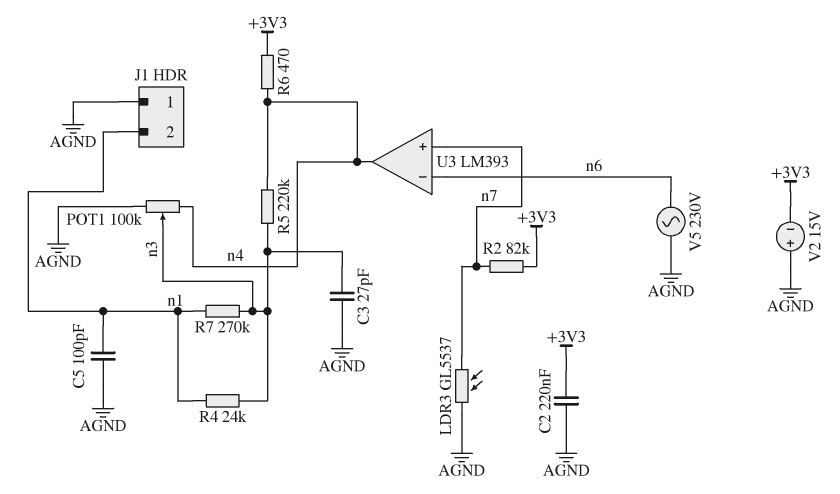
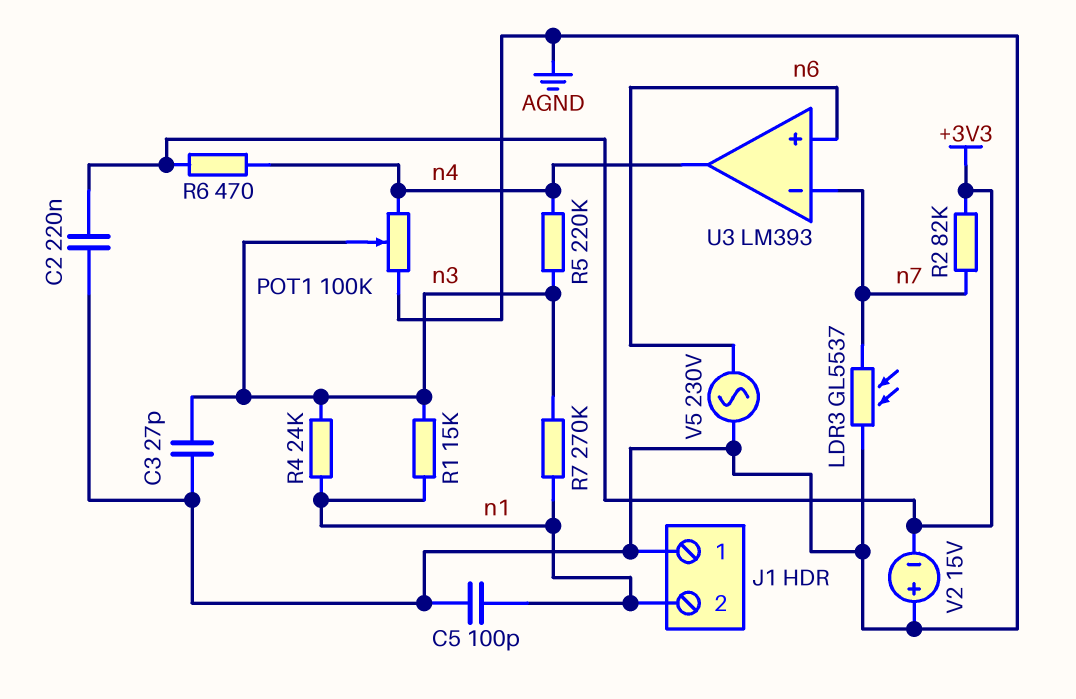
R1: none -> 15k (n1, n3)
U3 pin in+: n7 -> n6
U3 pin in-: n6 -> n7

